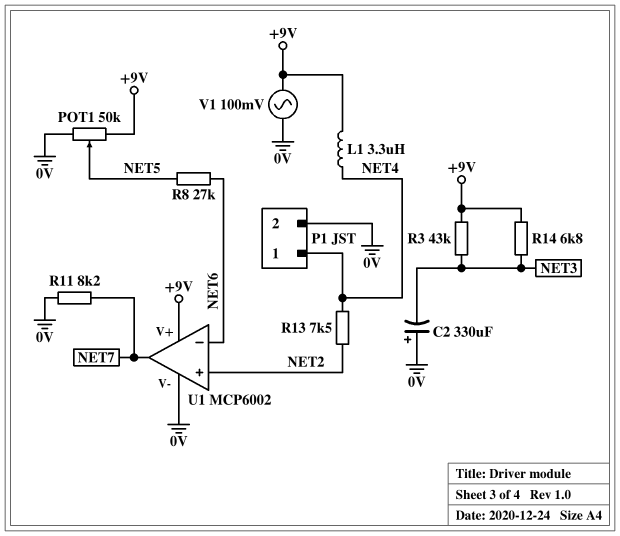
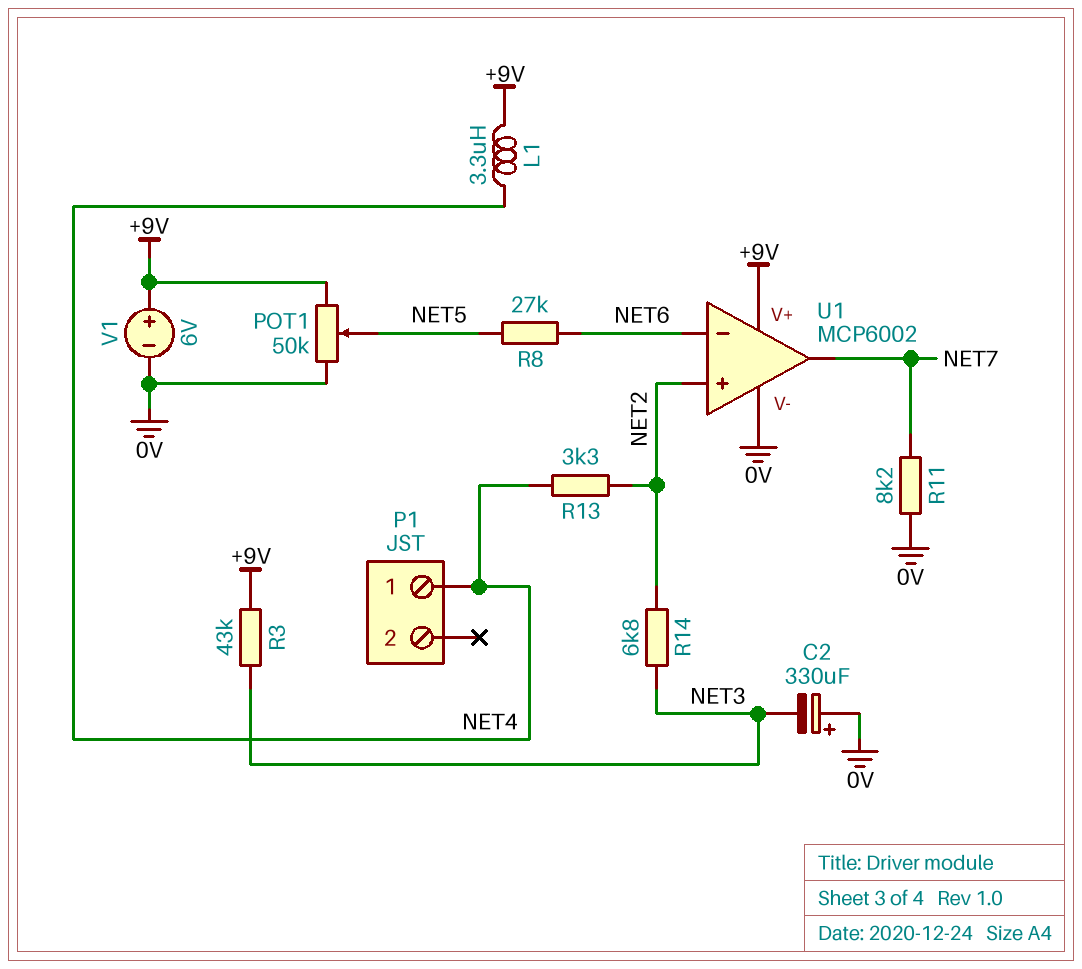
P1 pin 2: 0V -> none
R13: 7.5k (NET2, NET4) -> 3.3k (NET2, NET4)
R14: 6.8k (+9V, NET3) -> 6.8k (NET2, NET3)
V1: AC 100mV (+9V, 0V) -> 6V (plus +9V, minus 0V)

